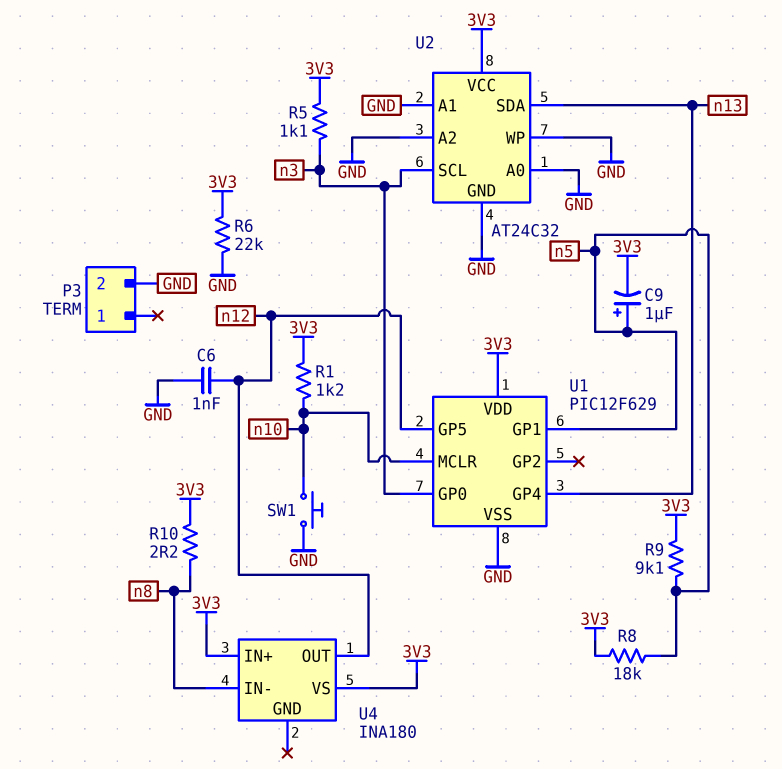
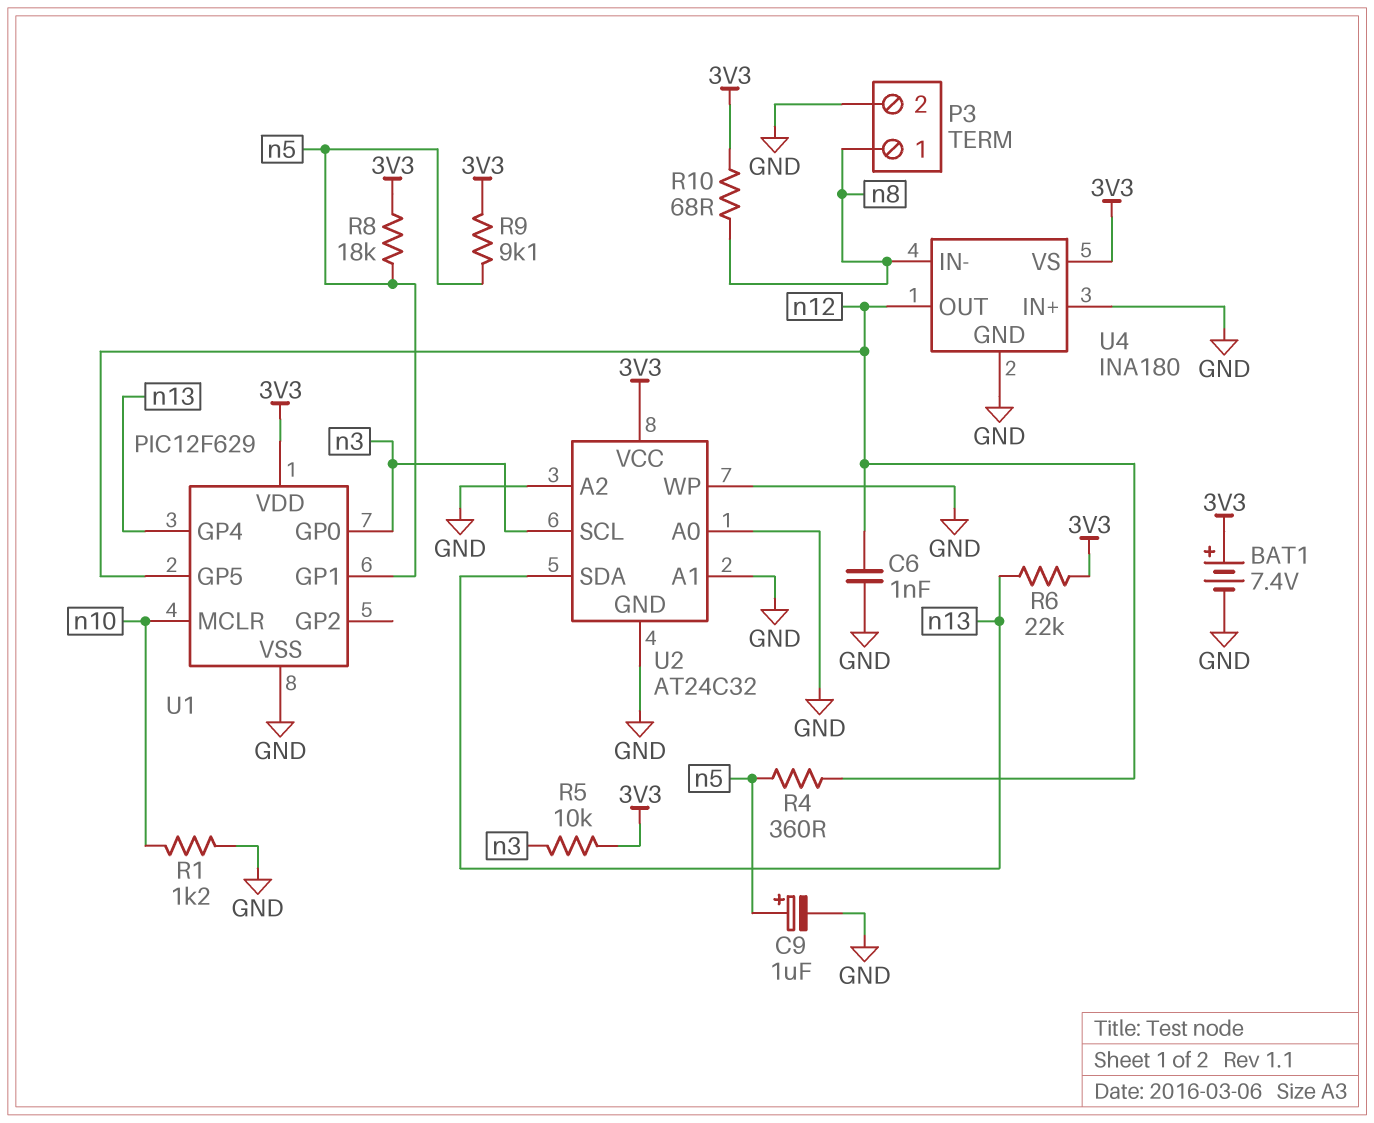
BAT1: none -> 7.4V (plus 3V3, minus GND)
C9: 1uF (plus n5, minus 3V3) -> 1uF (plus n5, minus GND)
P3 pin 1: none -> n8
R1: 1.2k (3V3, n10) -> 1.2k (GND, n10)
R4: none -> 360 (n5, n12)
R5: 1.1k (3V3, n3) -> 10k (3V3, n3)
R6: 22k (3V3, GND) -> 22k (3V3, n13)
R10: 2.2 (3V3, n8) -> 68 (3V3, n8)
SW1: button (GND, n10) -> none
U4 pin GND: none -> GND
U4 pin IN+: 3V3 -> GND

